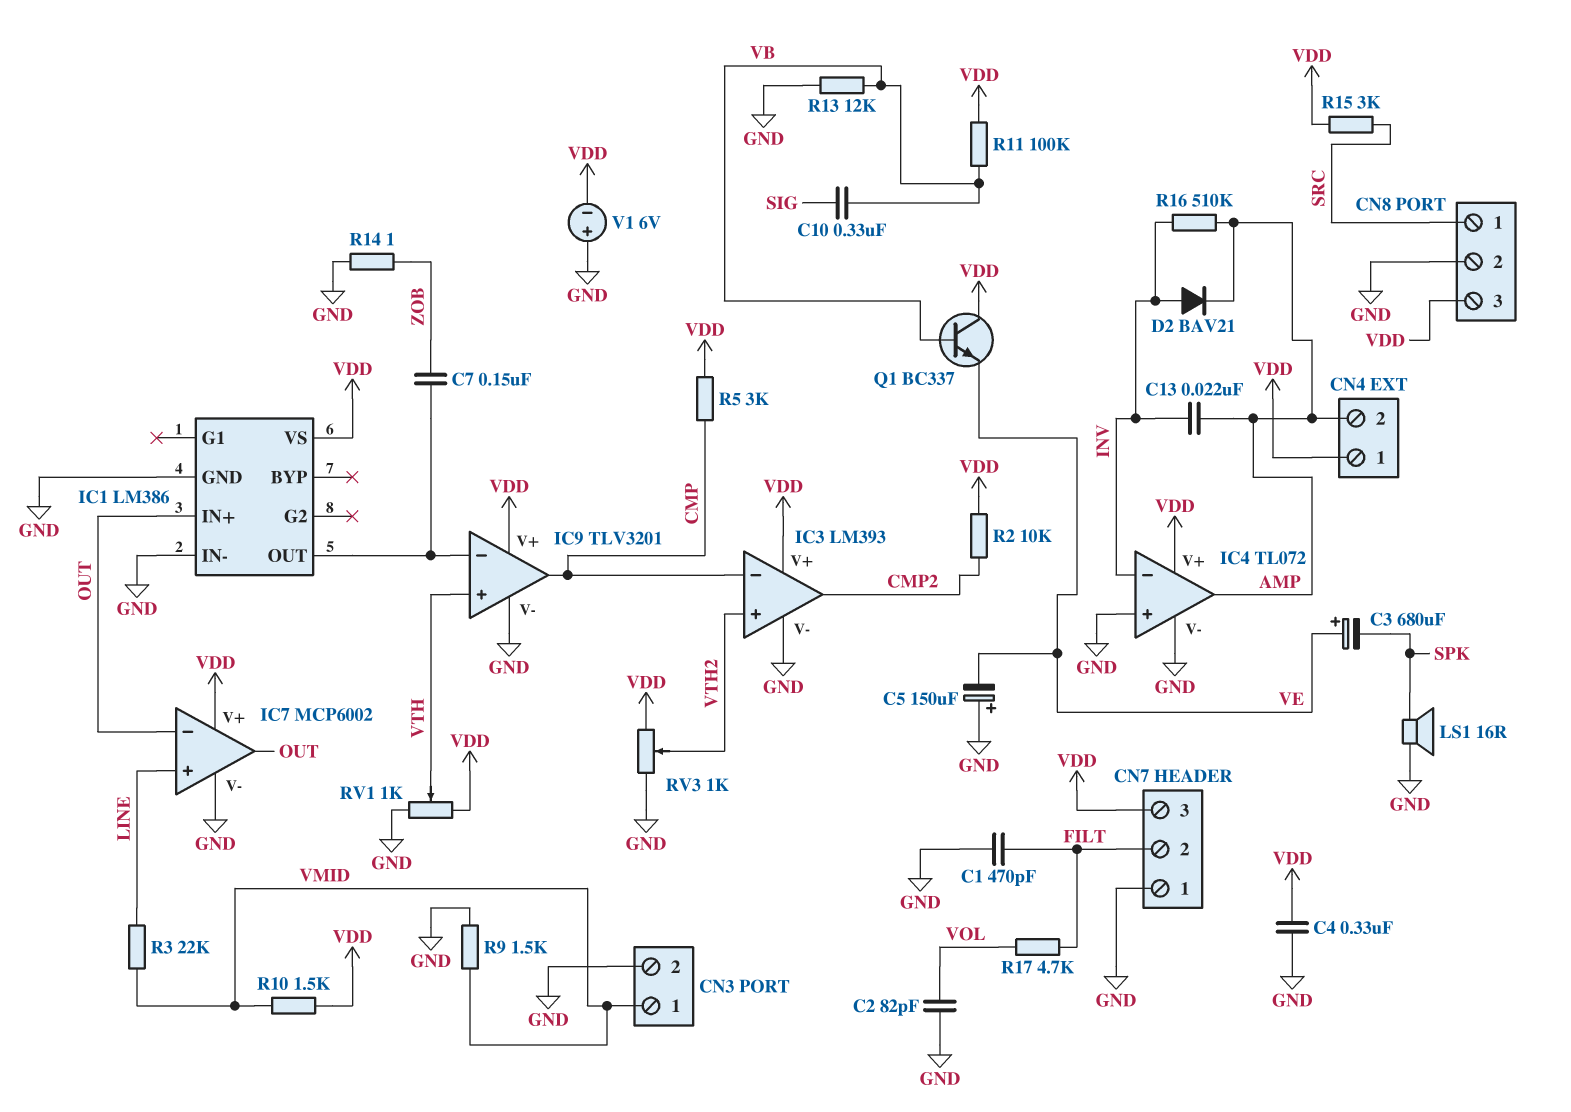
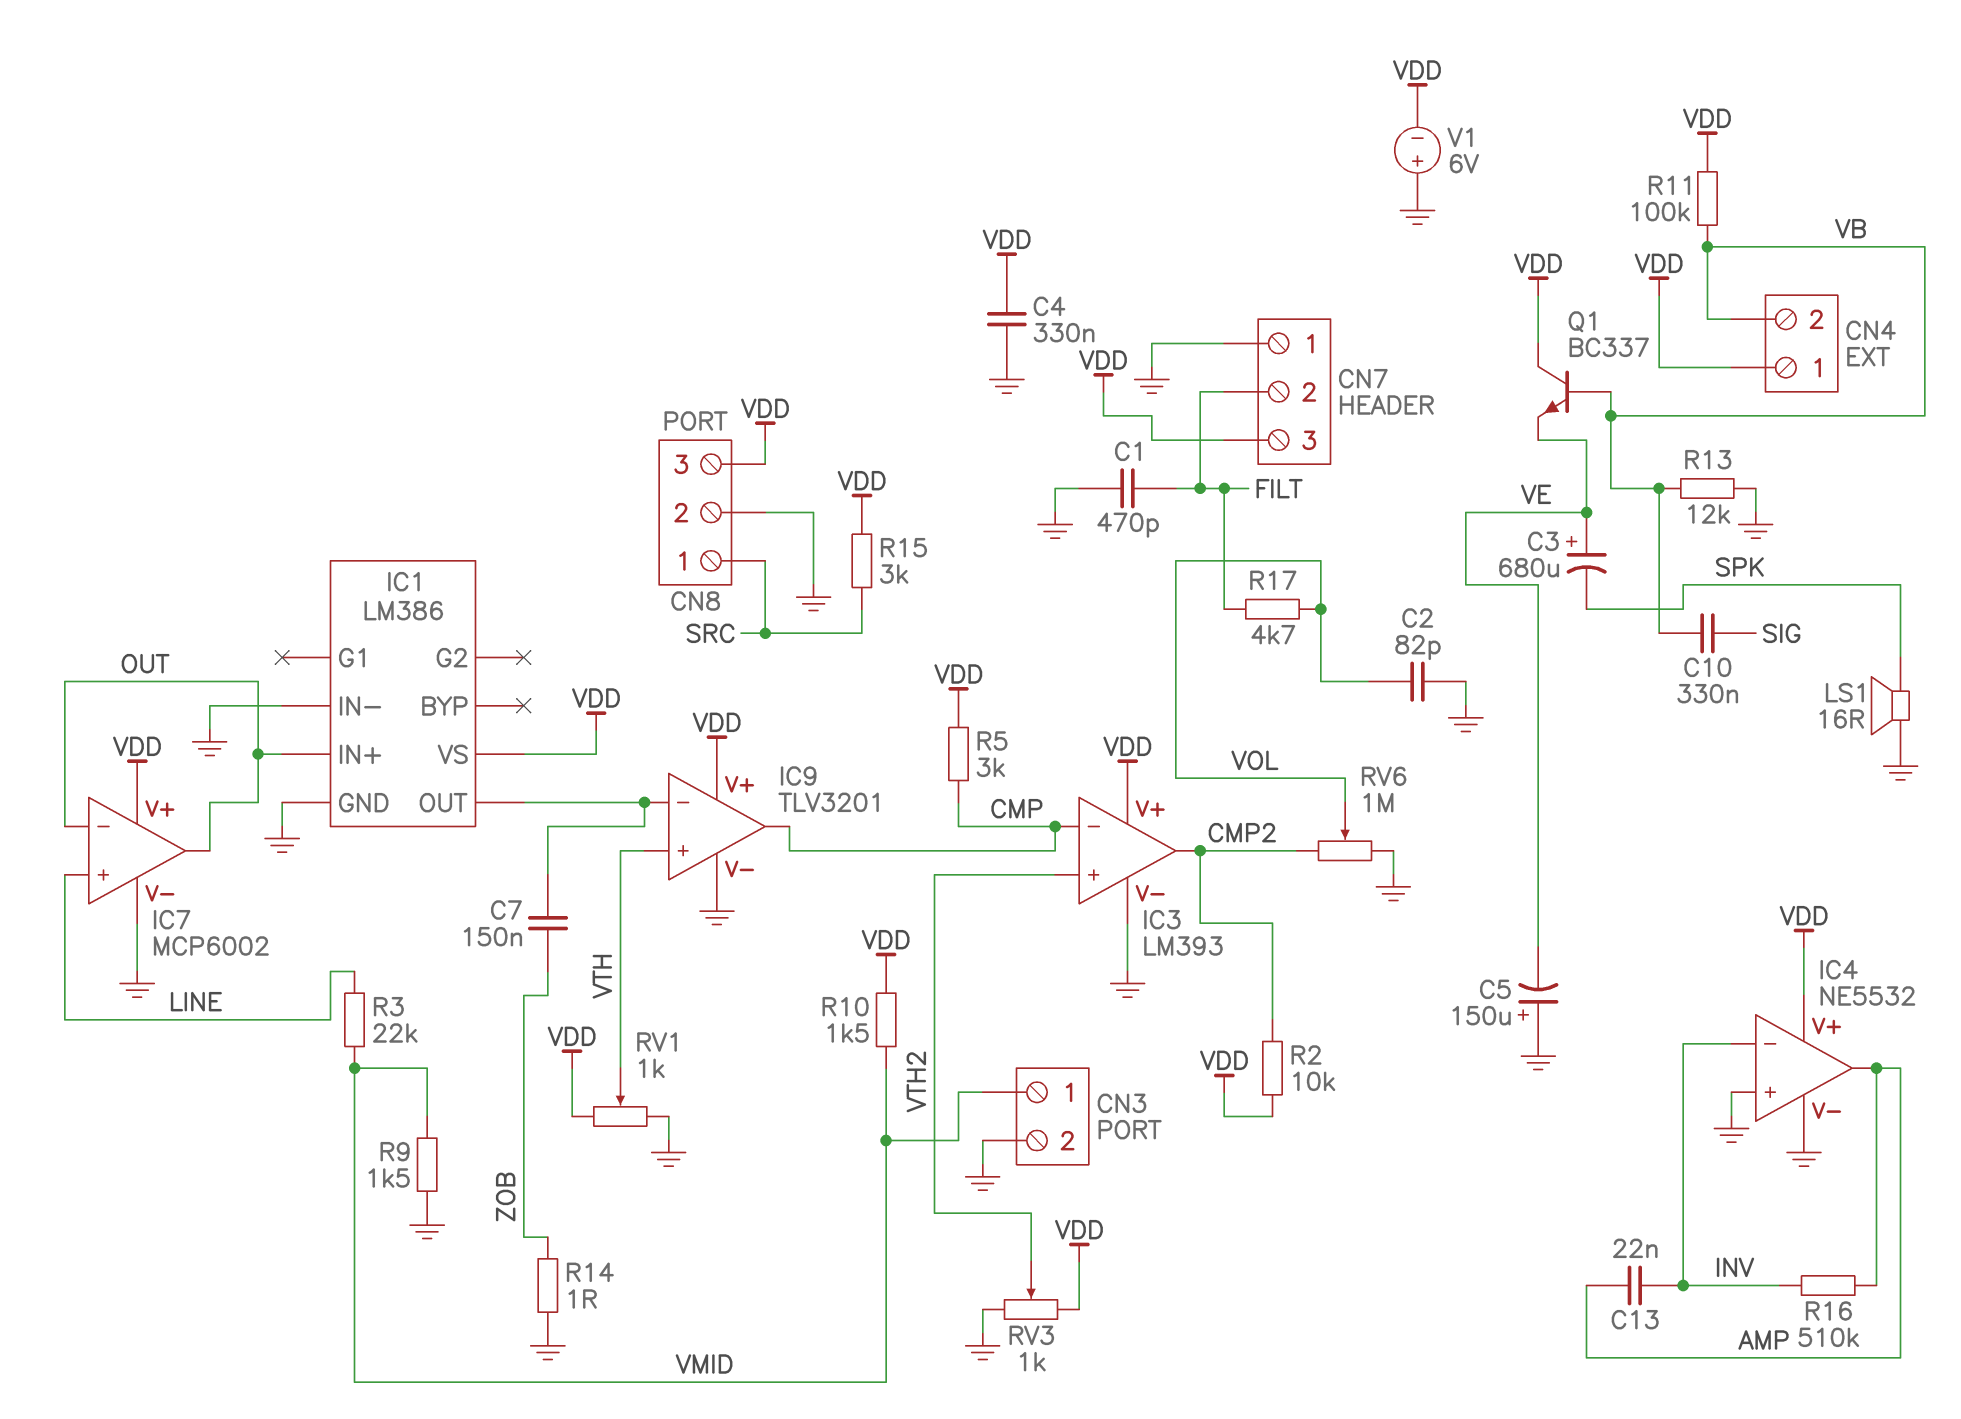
CN4 pin 2: AMP -> VB
D2: diode BAV21 (A INV, K AMP) -> none
IC4: TL072 -> NE5532
RV6: none -> 1M (CMP2, GND, wiper VOL)

